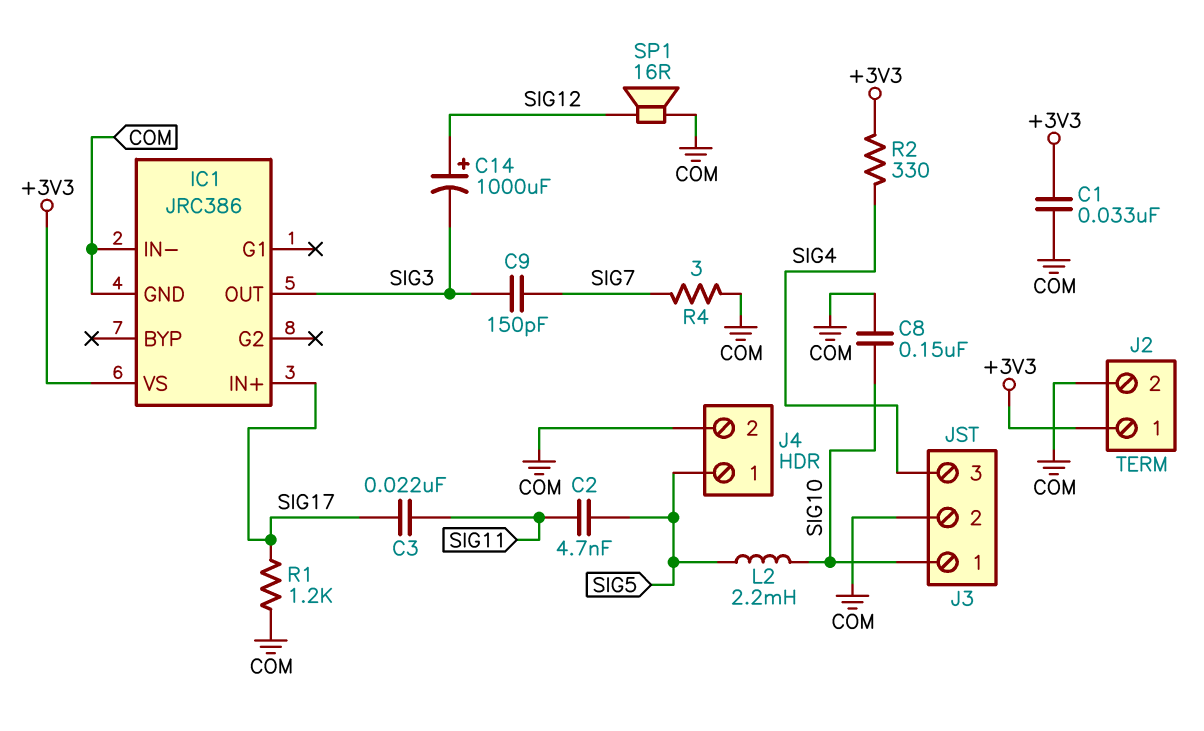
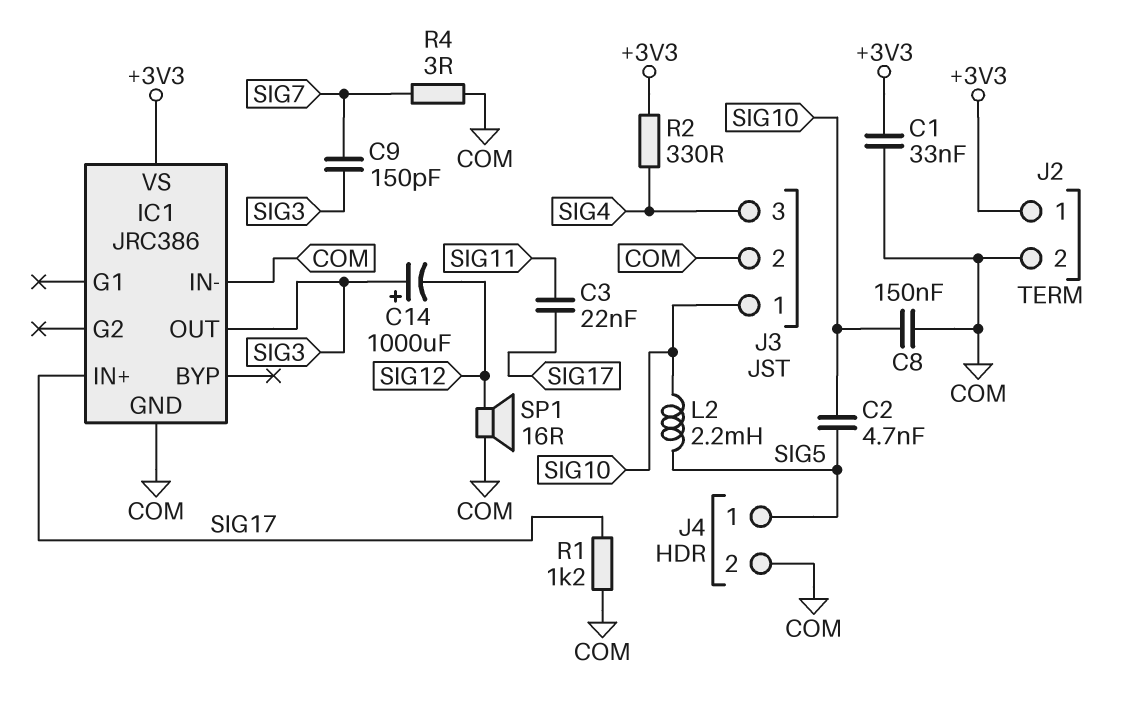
C2: 4.7nF (SIG5, SIG11) -> 4.7nF (SIG5, SIG10)
C14: 1000uF (plus SIG12, minus SIG3) -> 1000uF (plus SIG3, minus SIG12)

